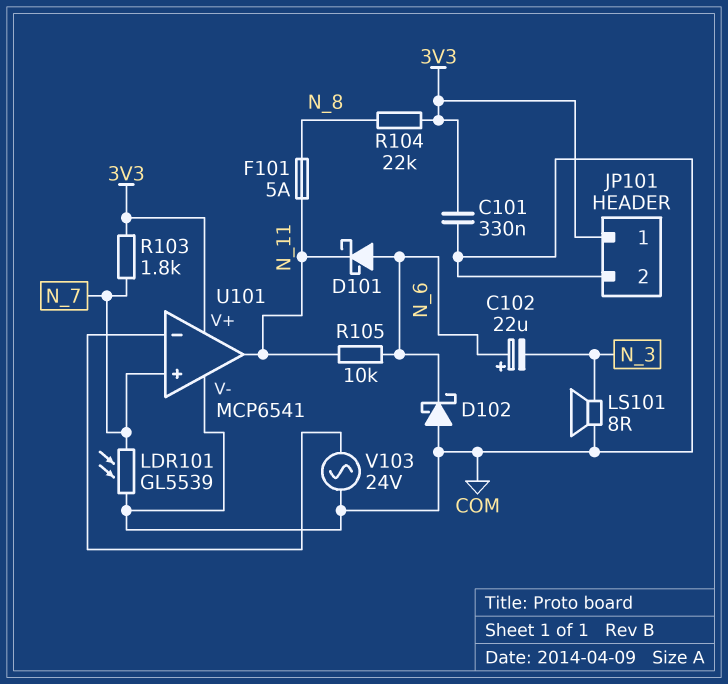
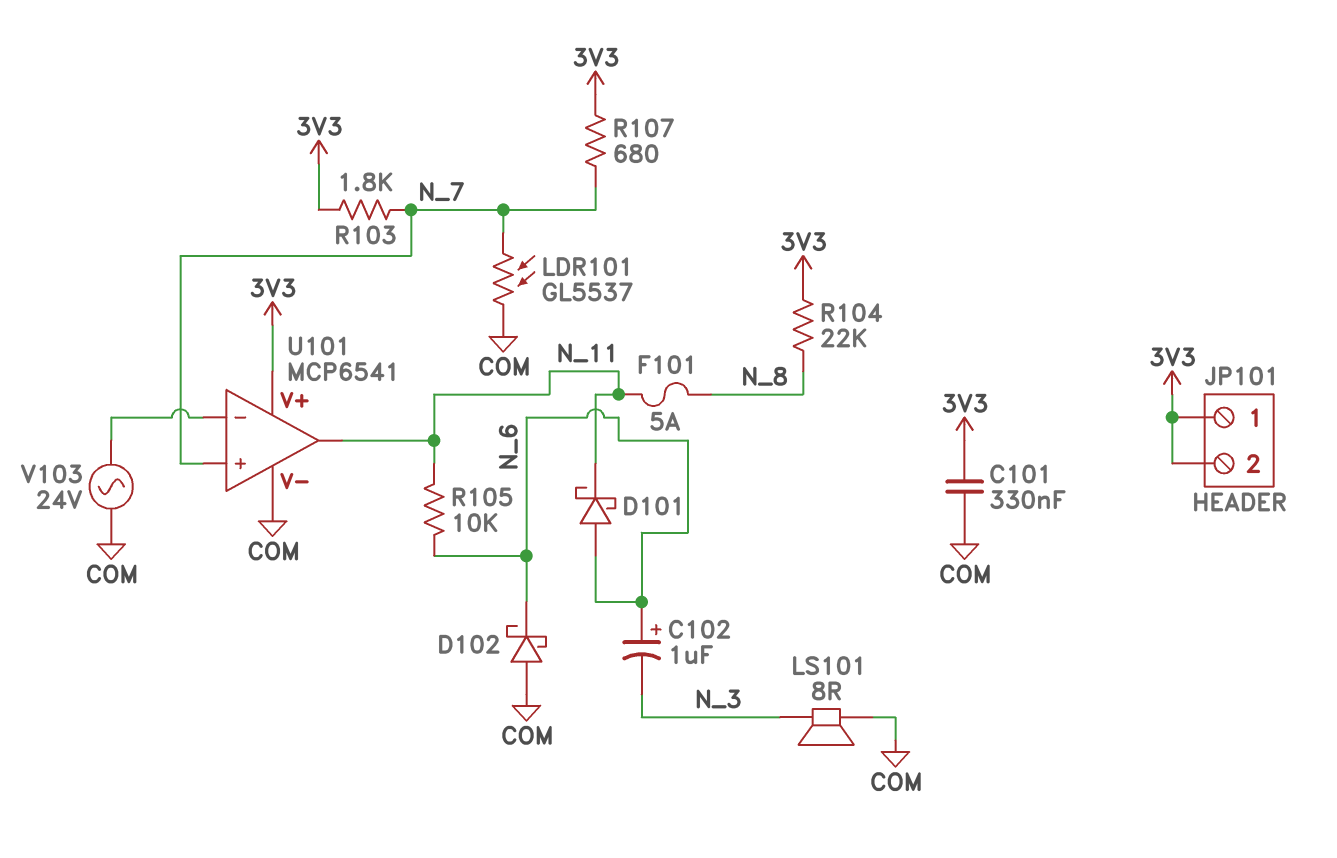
C102: 22uF (plus N_6, minus N_3) -> 1uF (plus N_6, minus N_3)
JP101 pin 2: COM -> 3V3
LDR101: GL5539 (COM, N_7) -> GL5537 (COM, N_7)
R107: none -> 680 (3V3, N_7)

